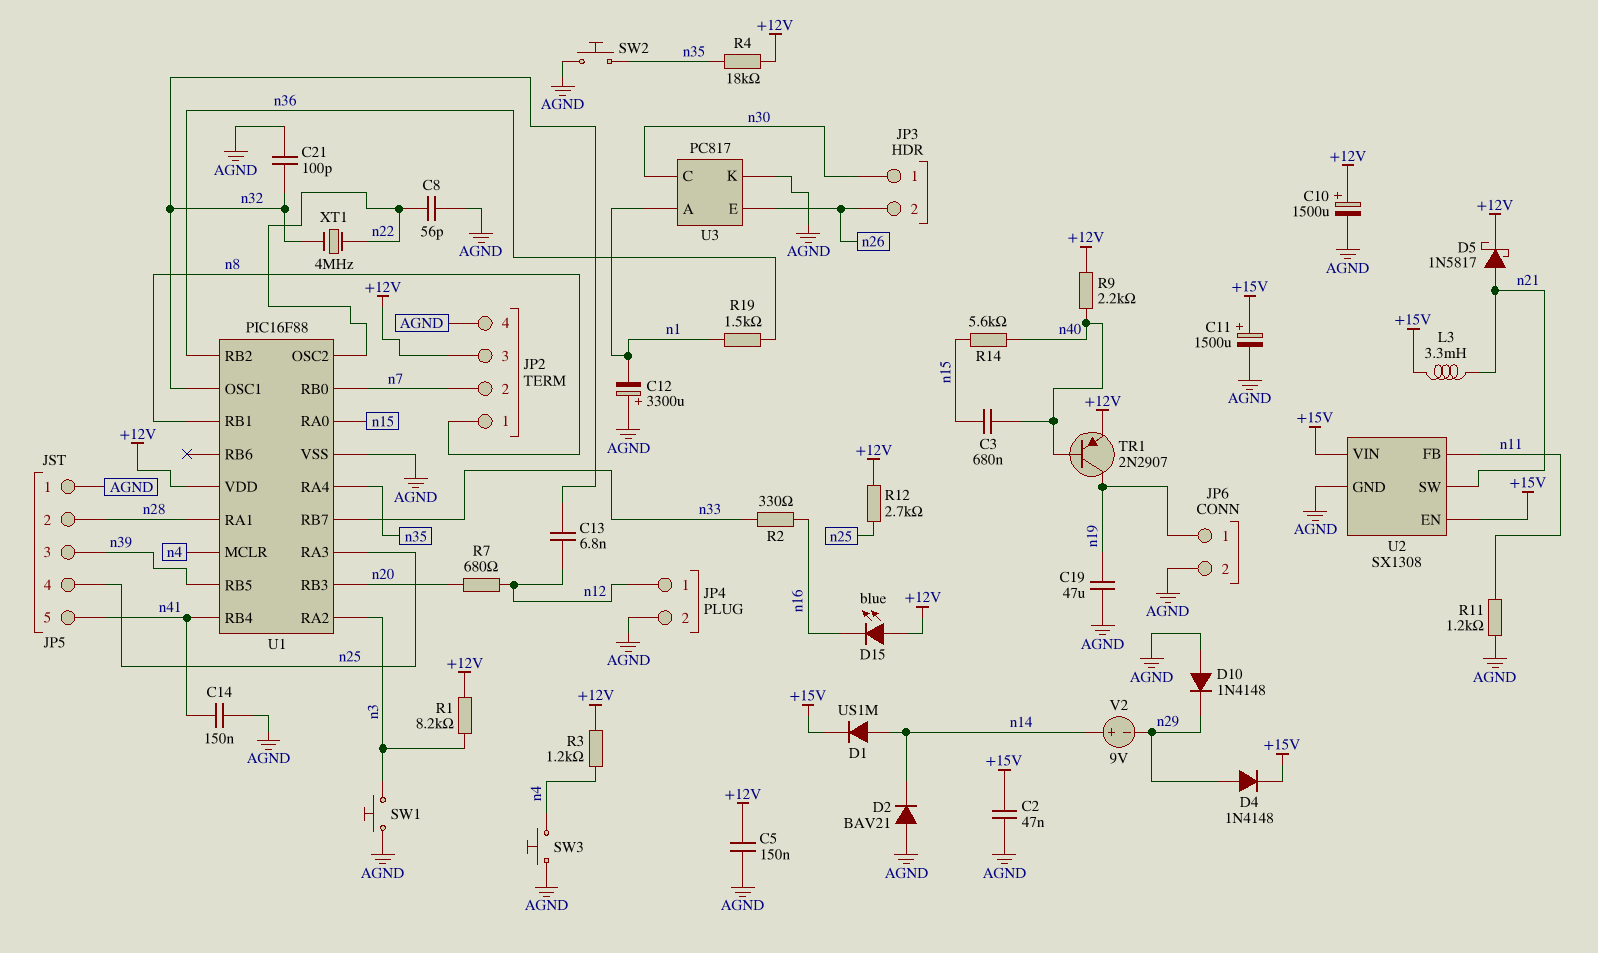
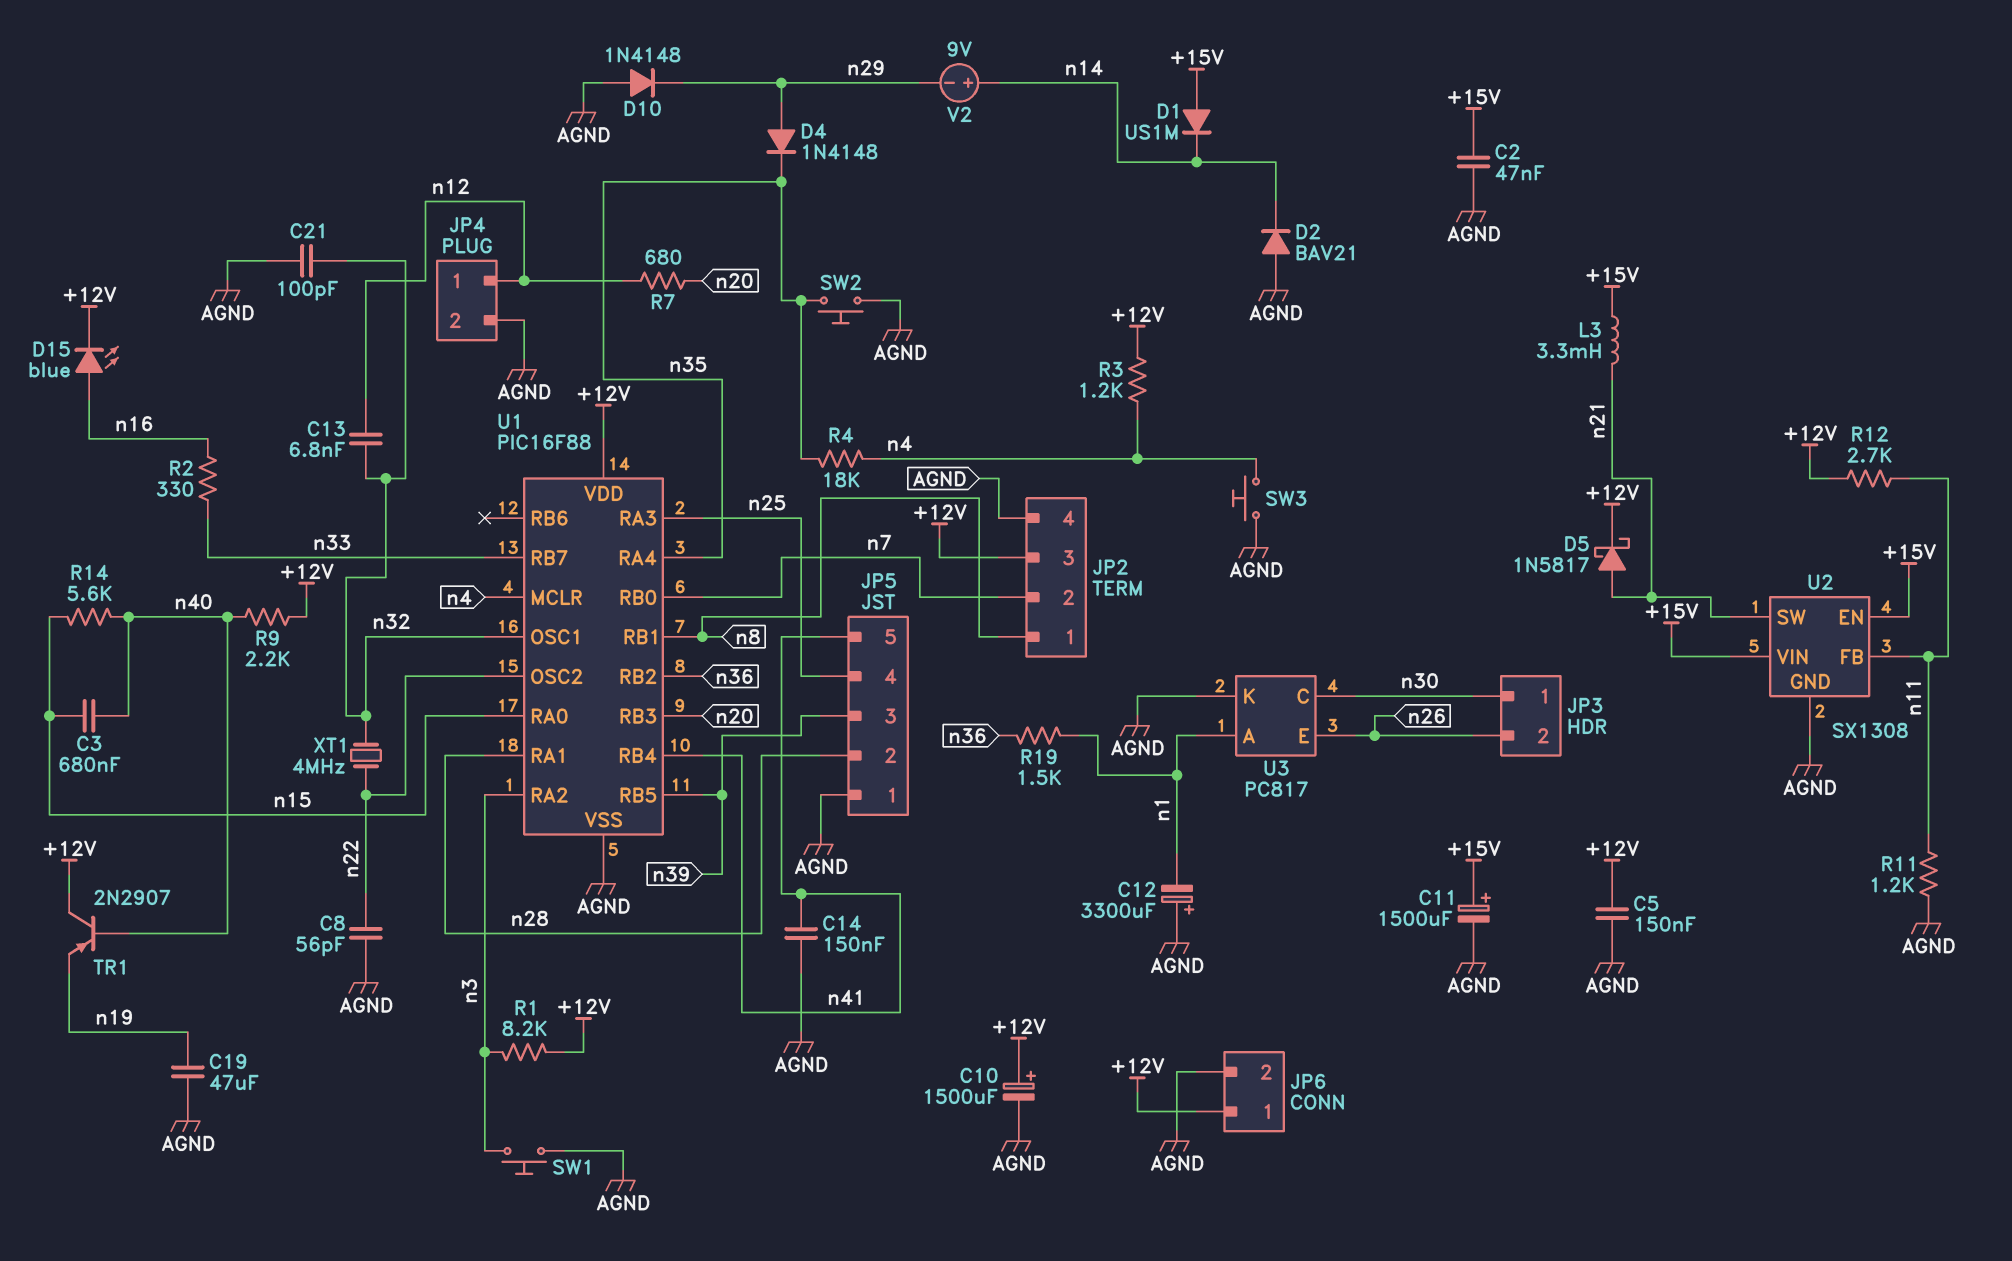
D1: diode US1M (A n14, K +15V) -> diode US1M (A +15V, K n14)
D4: diode 1N4148 (A n29, K +15V) -> diode 1N4148 (A n29, K n35)
D15: LED blue (A +12V, K n16) -> LED blue (A n16, K +12V)
JP6 pin 1: n19 -> +12V
R4: 18k (+12V, n35) -> 18k (n4, n35)
R12: 2.7k (+12V, n25) -> 2.7k (+12V, n11)
TR1: PNP 2N2907 (B n40, C n19, E +12V) -> PNP 2N2907 (B n40, C +12V, E n19)

